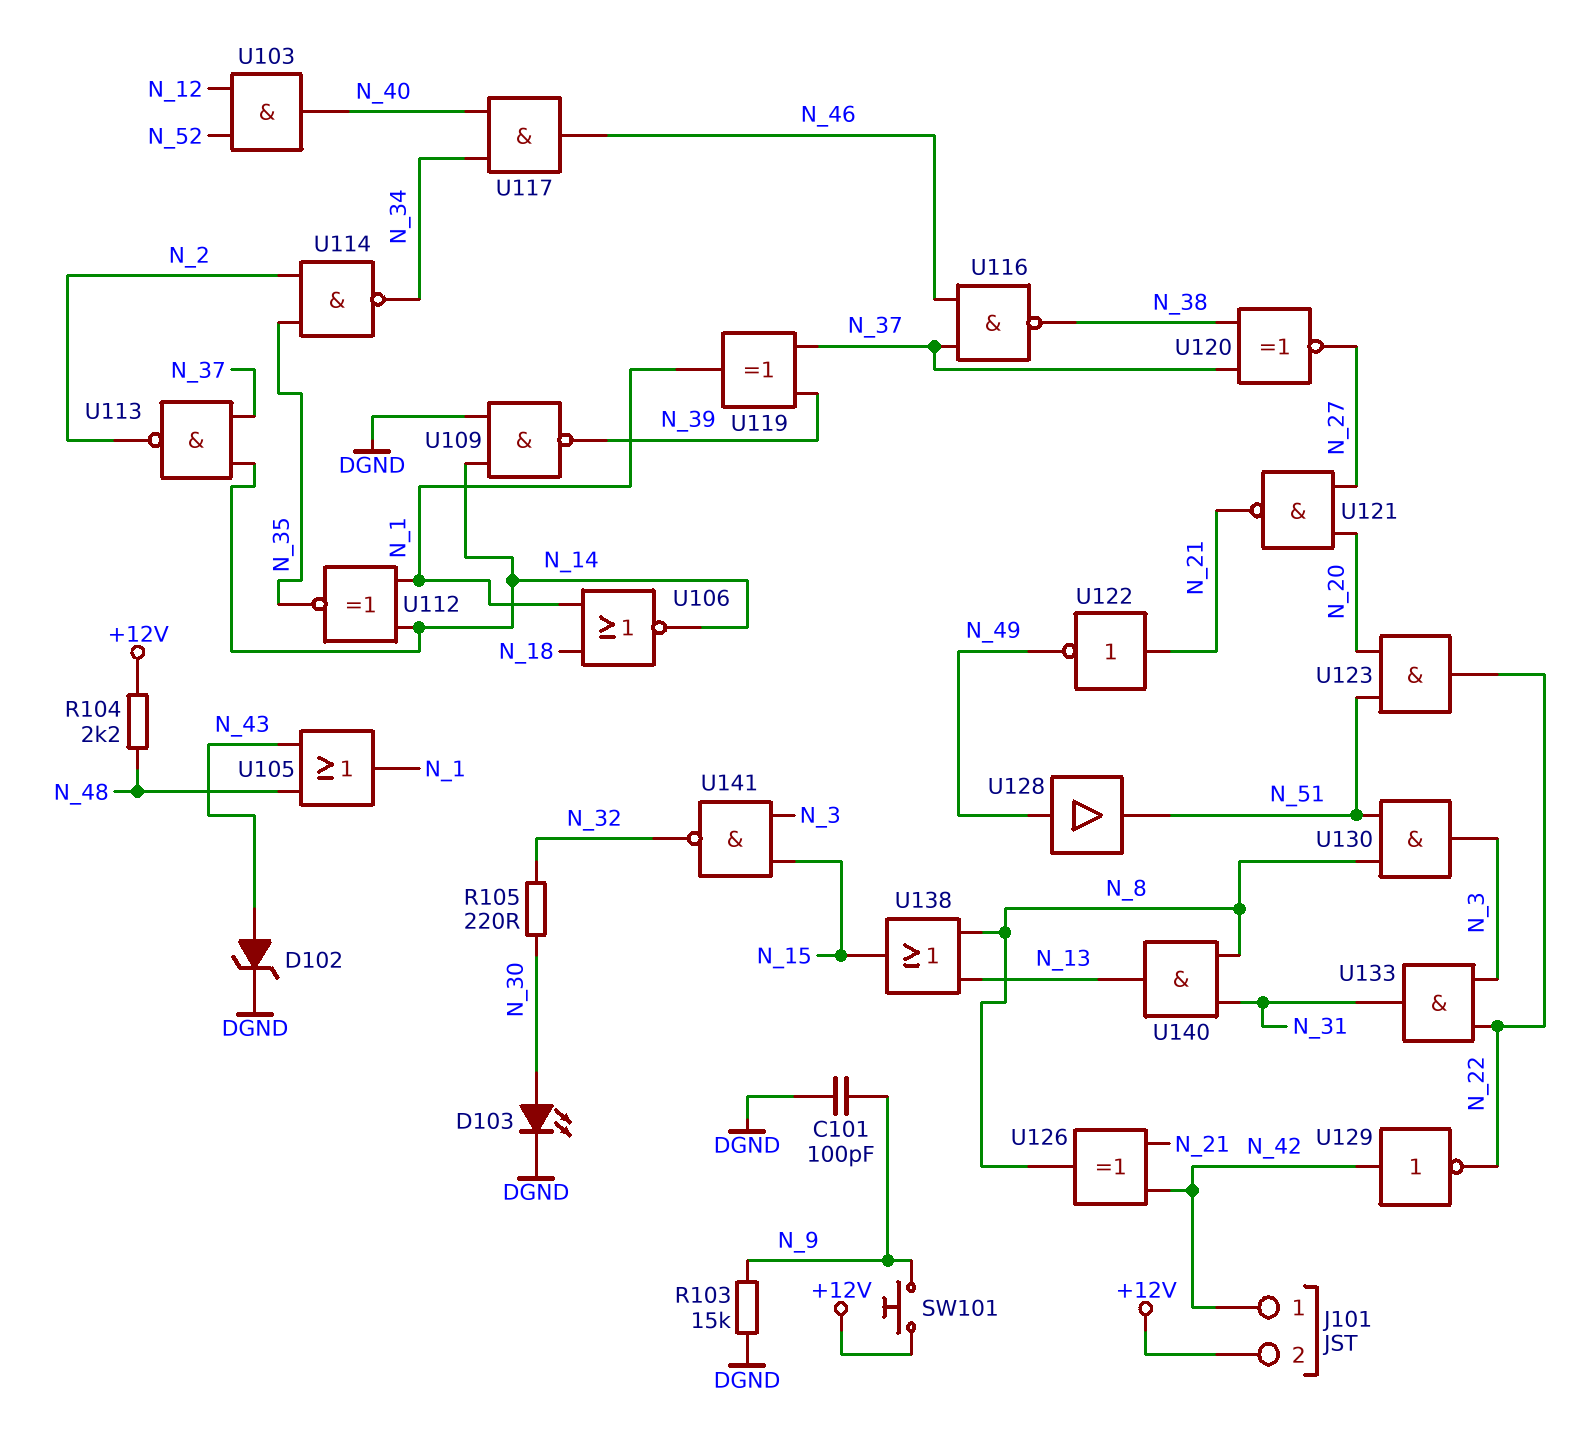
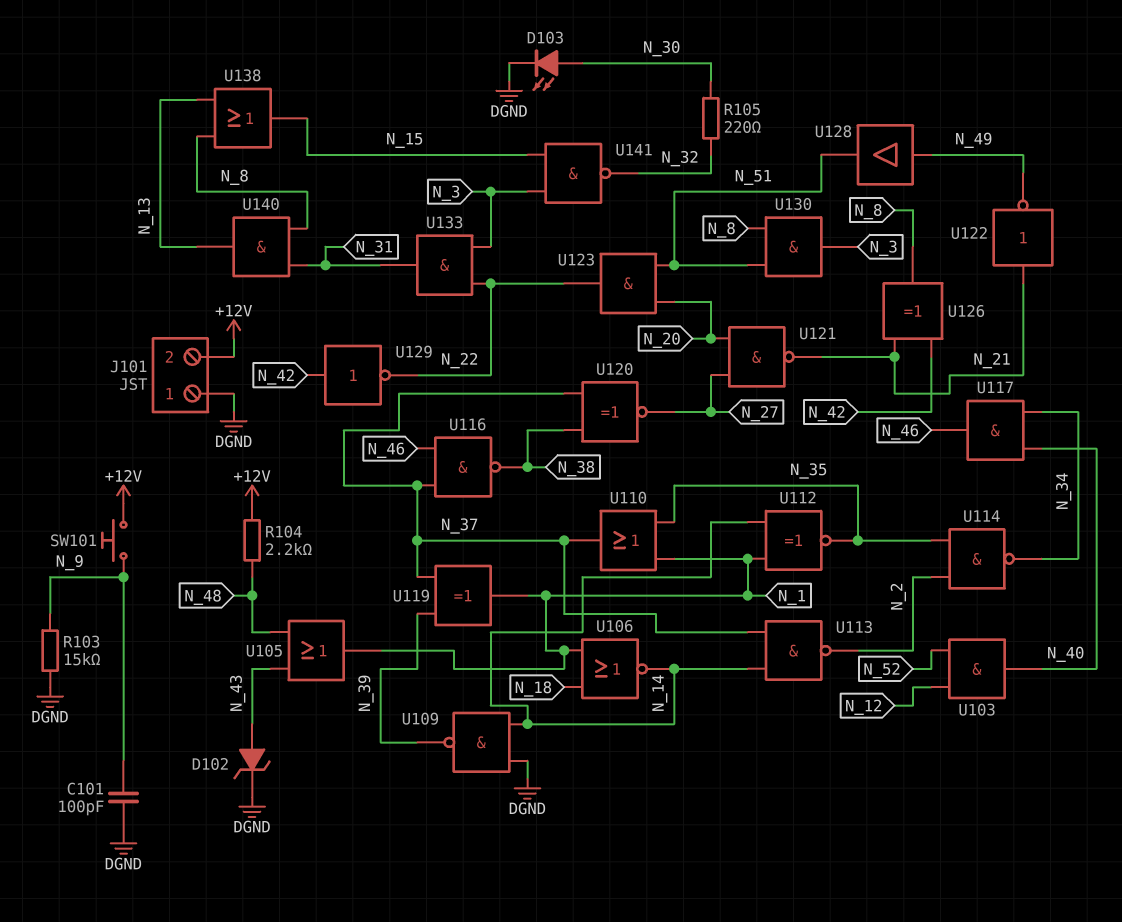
J101 pin 1: N_42 -> DGND
U110: none -> OR (in N_1, in N_35, out N_37)

